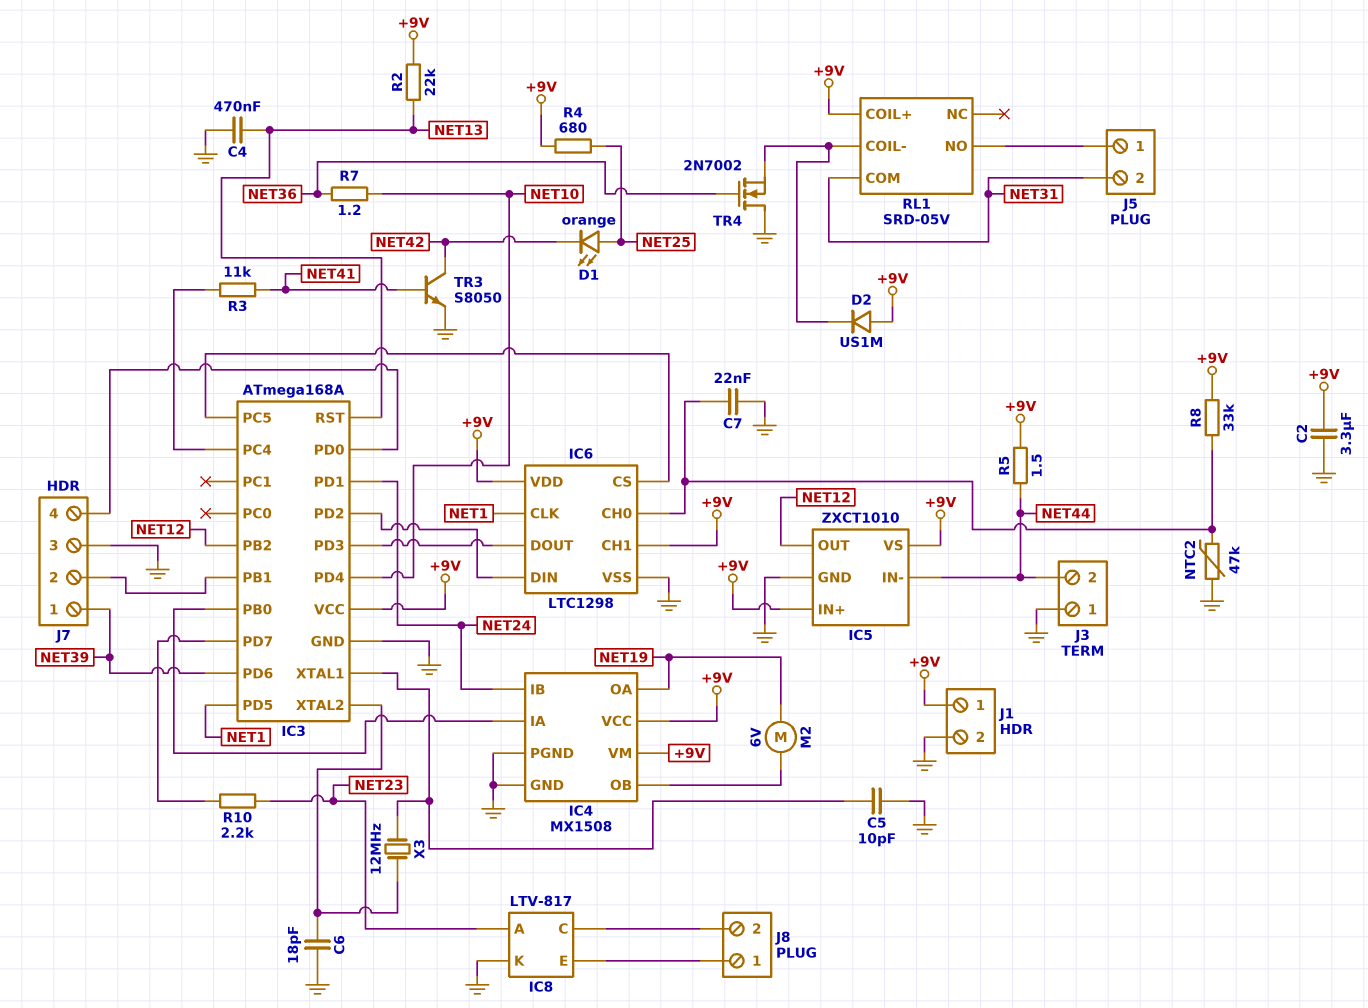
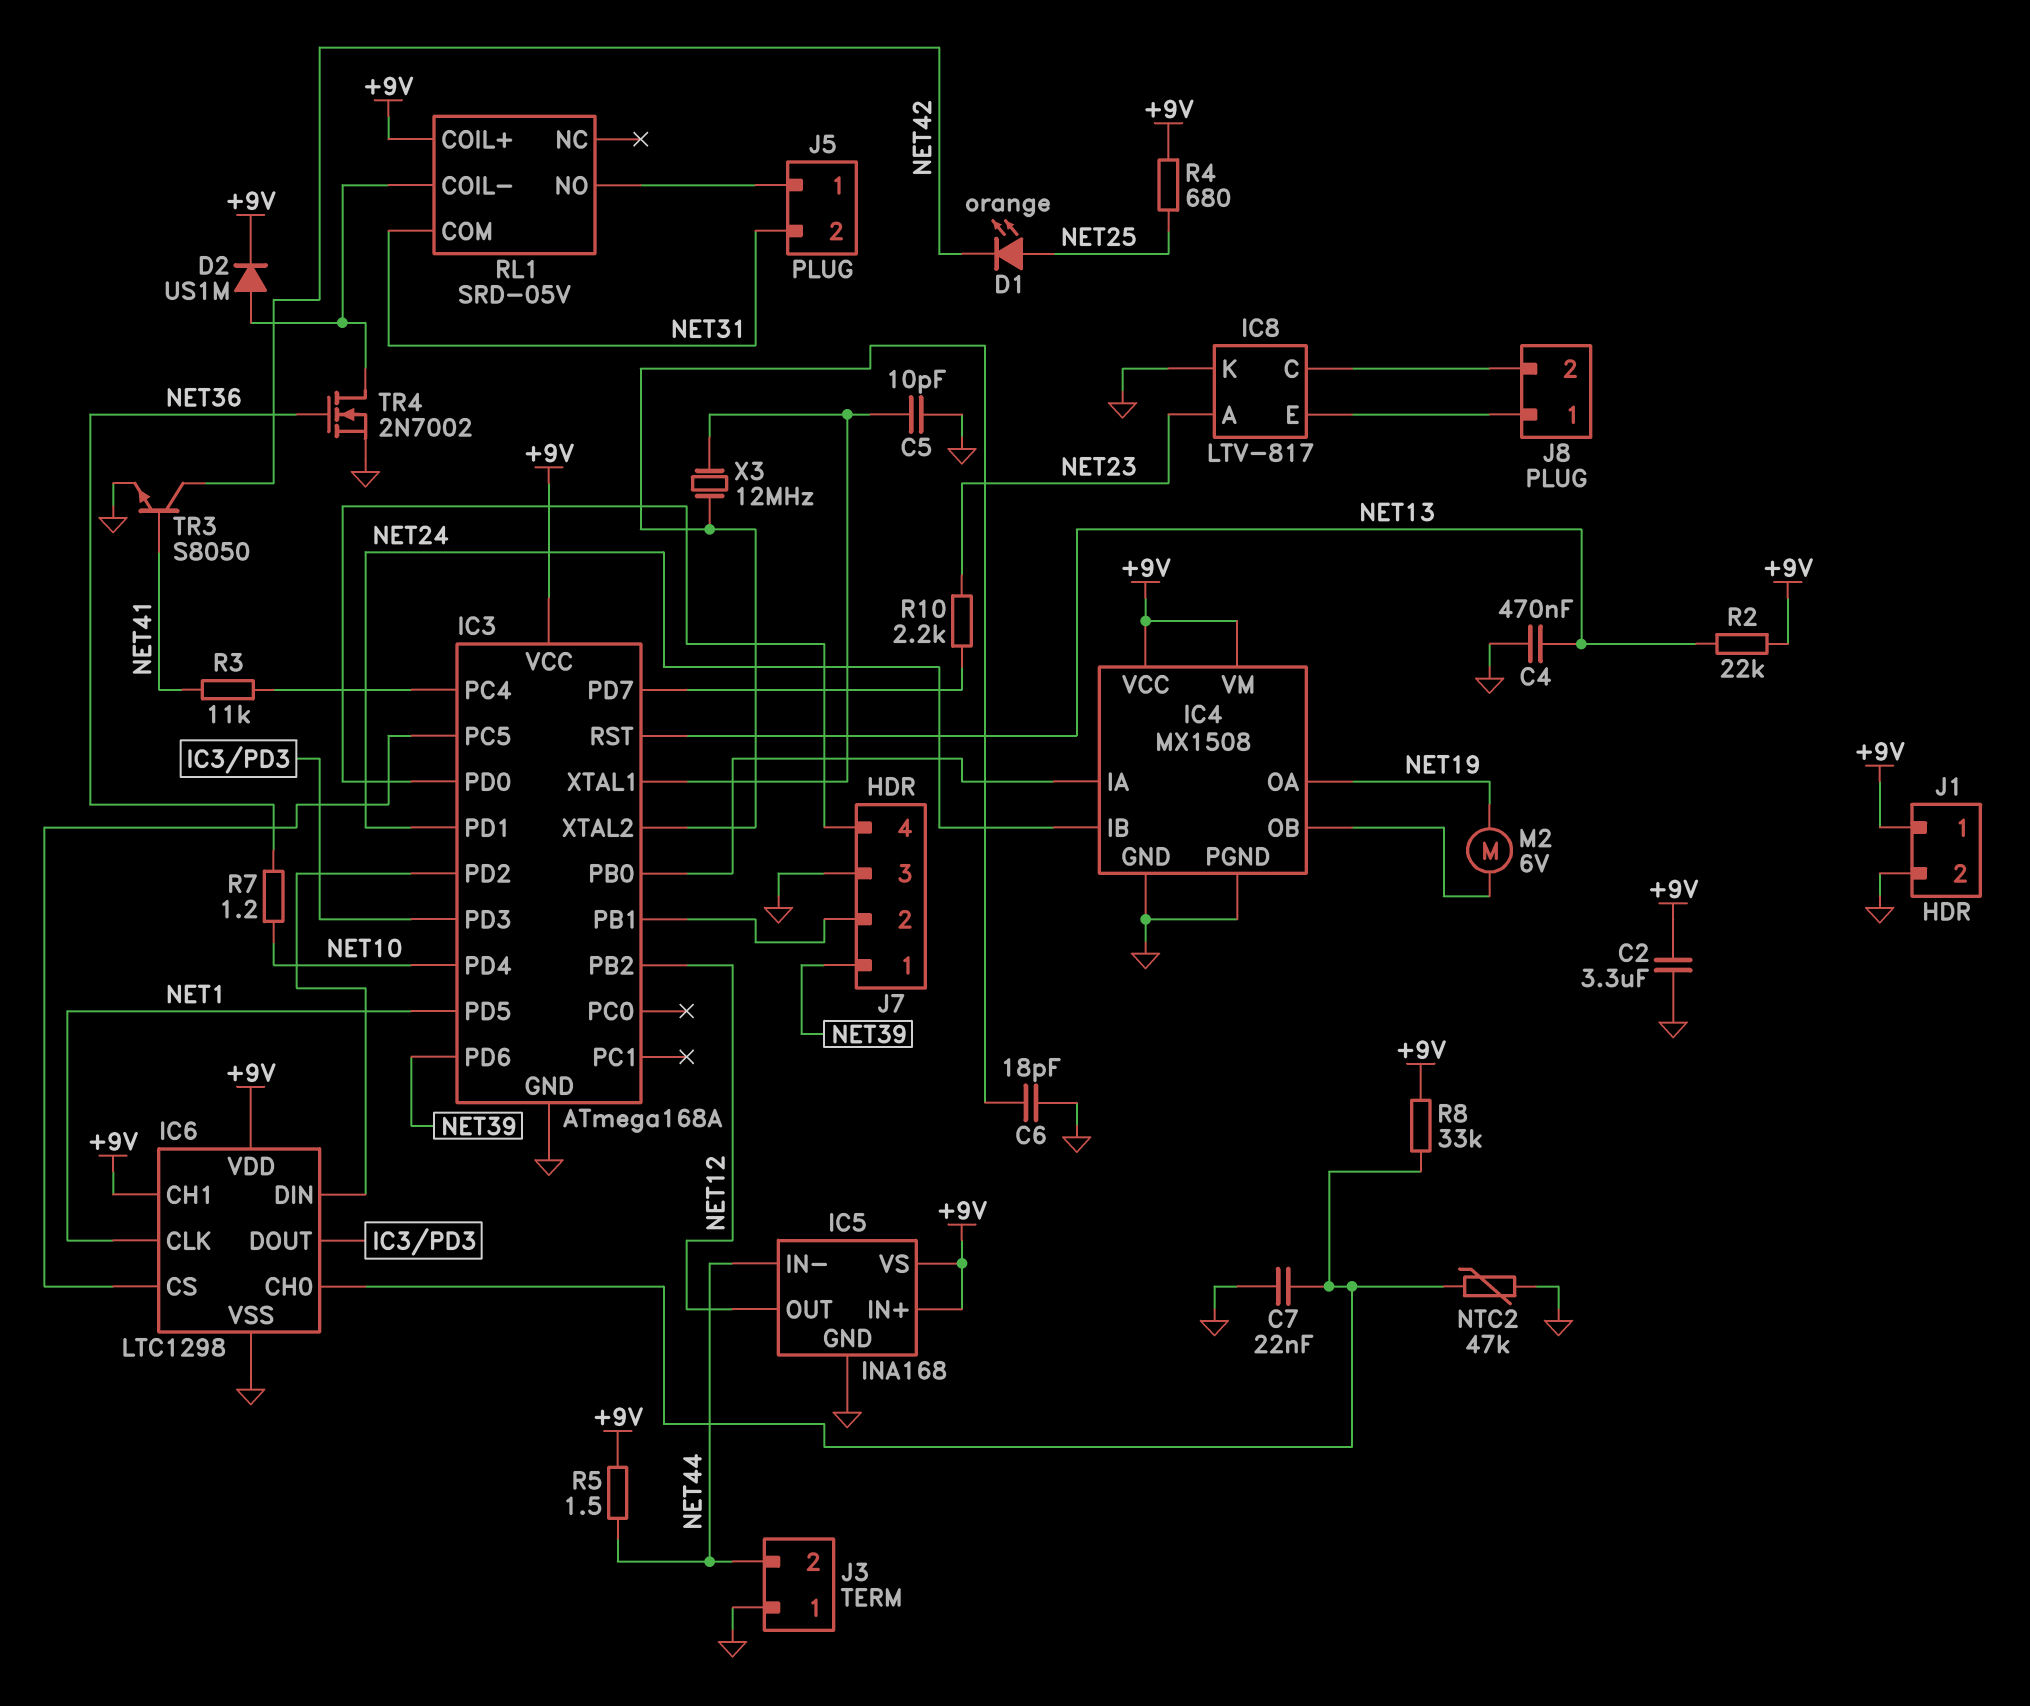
D2: diode US1M (A +9V, K RL1/COIL-) -> diode US1M (A RL1/COIL-, K +9V)
IC5: ZXCT1010 -> INA168
TR4: NMOS 2N7002 (G NET36, D GND, S RL1/COIL-) -> NMOS 2N7002 (G NET36, D RL1/COIL-, S GND)

